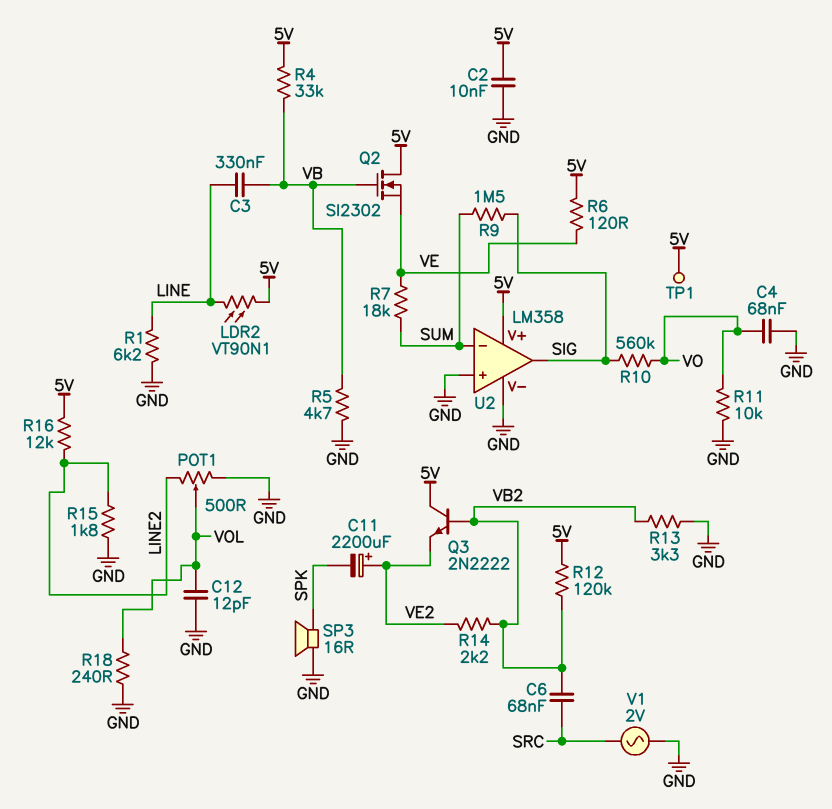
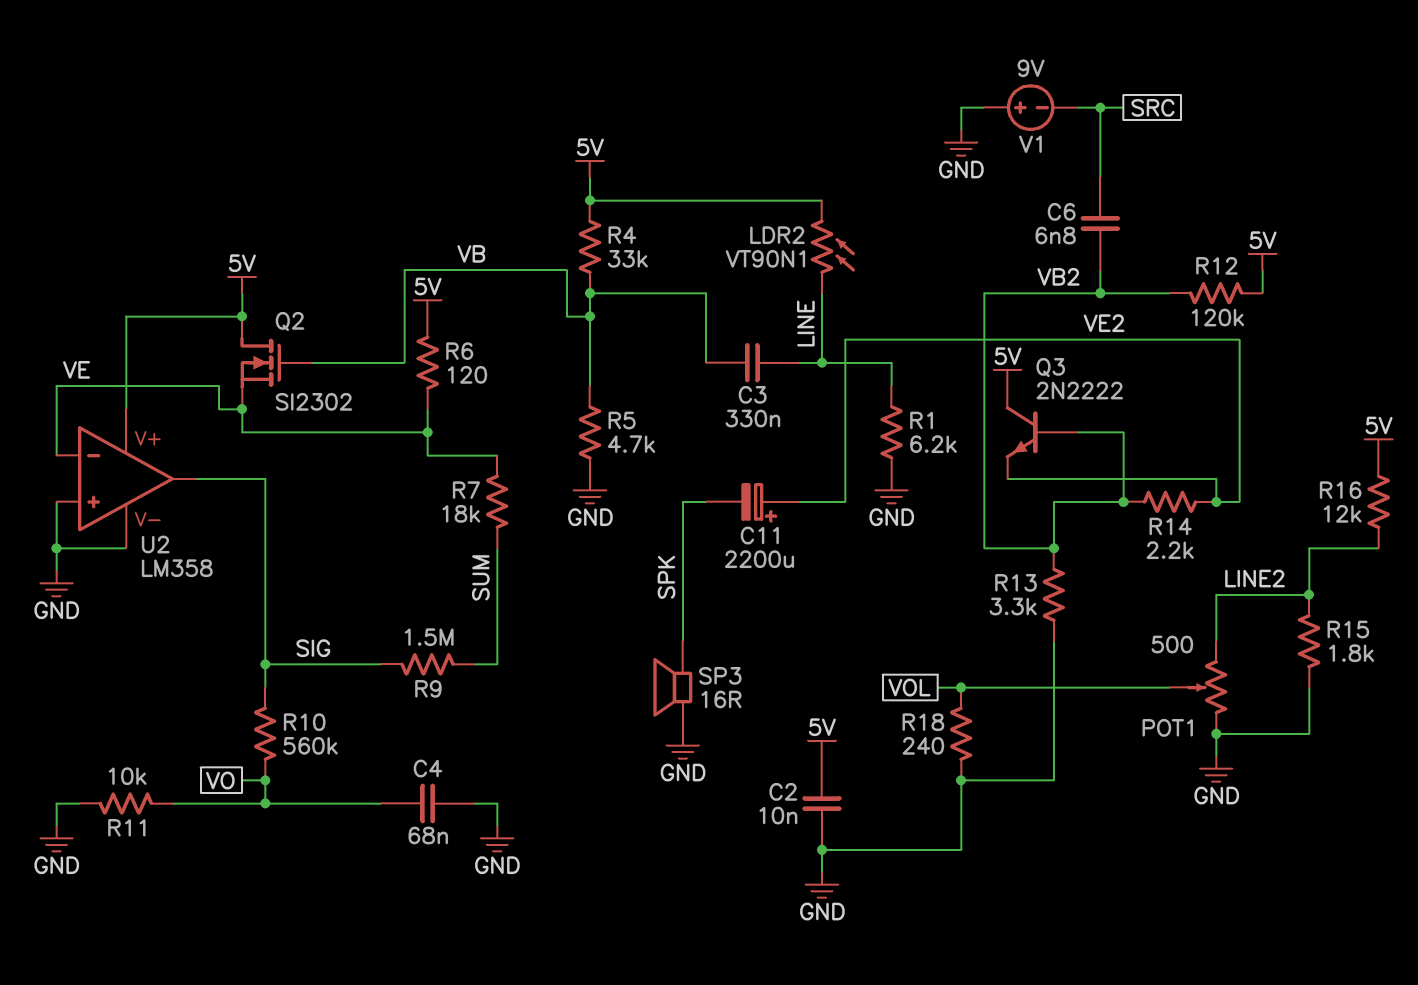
C6: 68nF (SRC, VB2) -> 6.8nF (SRC, VB2)
C12: 12pF (GND, VOL) -> none
TP1: test point (5V) -> none
U2 pin in-: SUM -> VE
V1: AC 2V (GND, SRC) -> 9V (plus GND, minus SRC)

